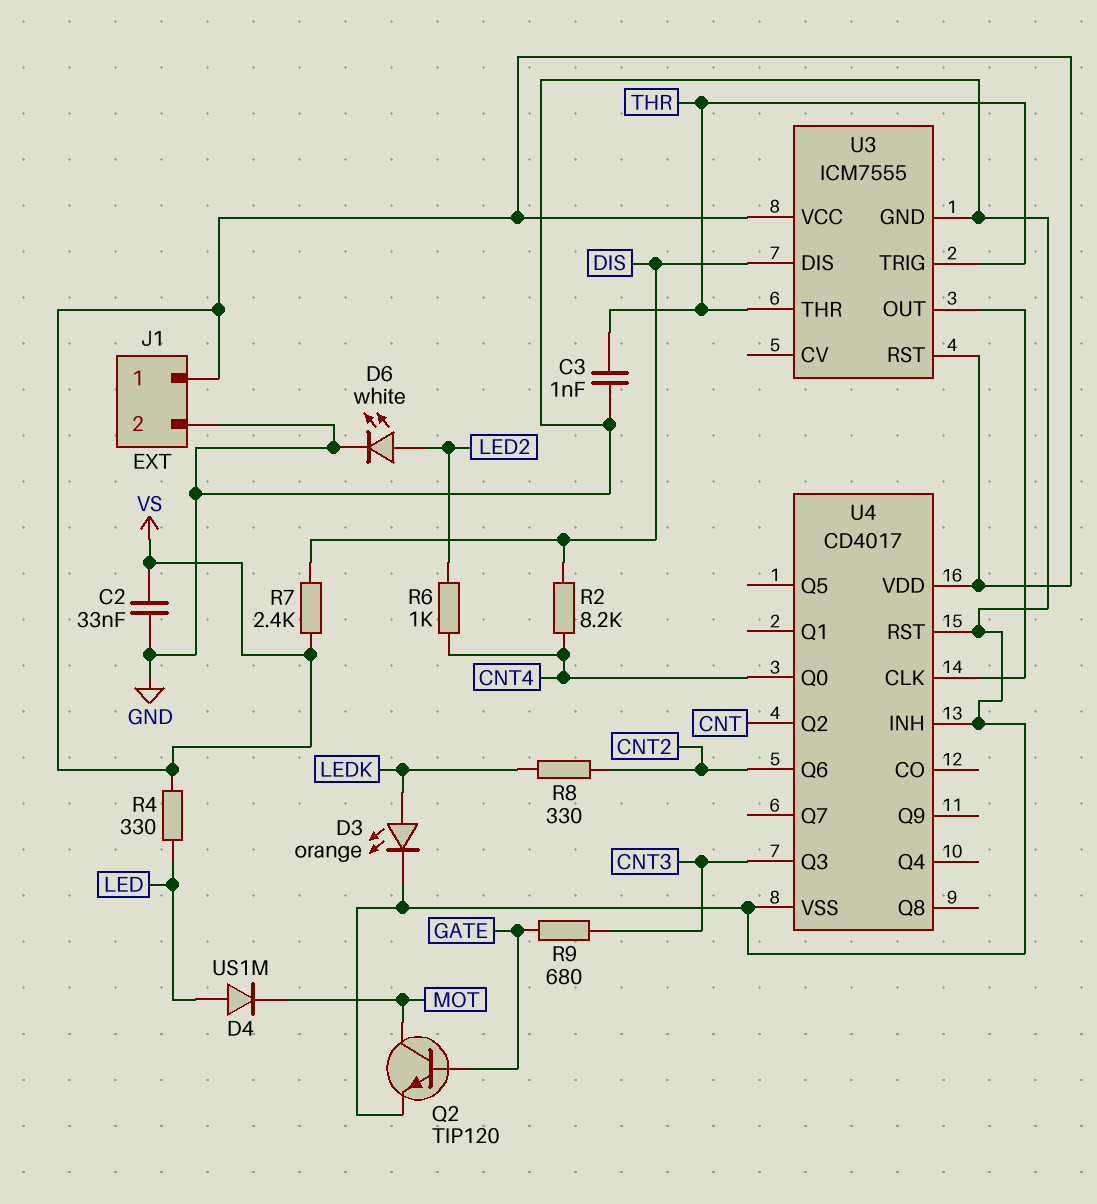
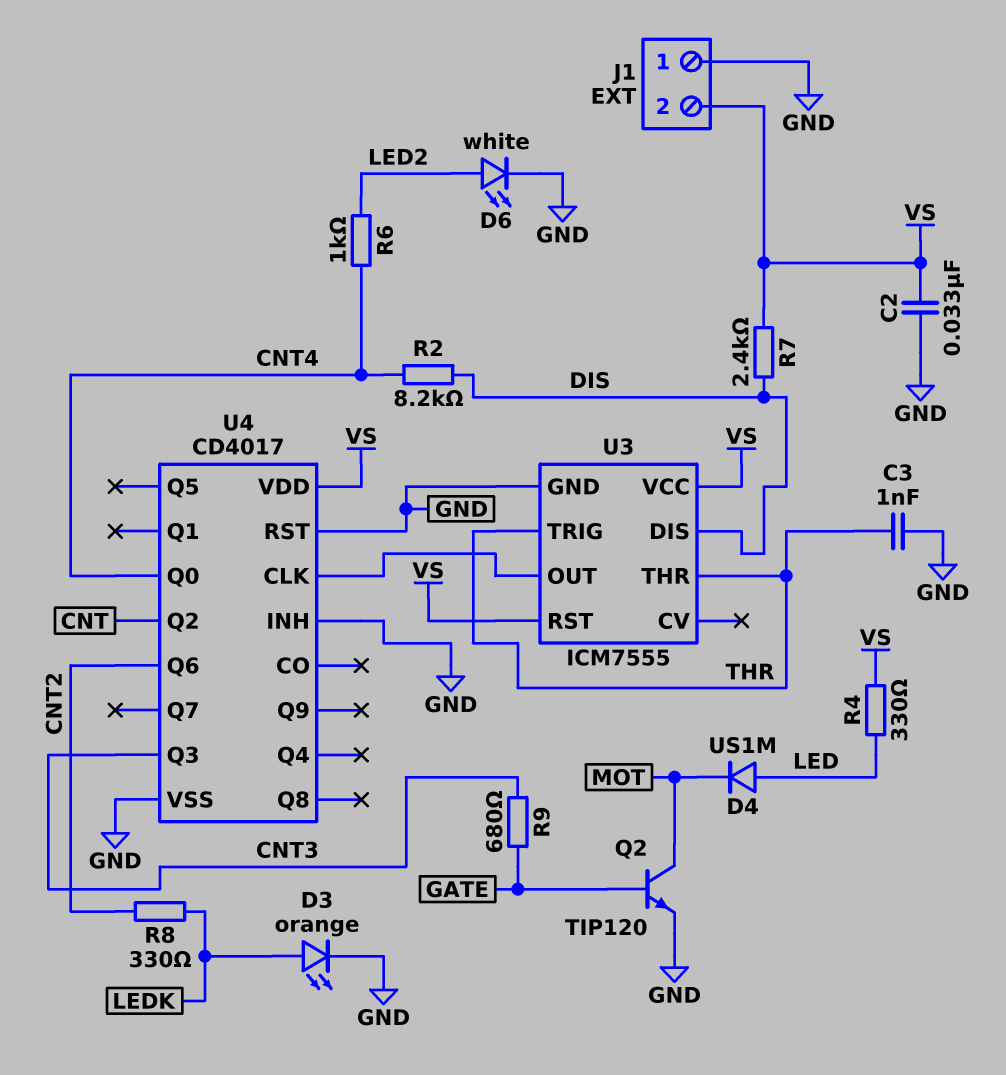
J1 pin 1: VS -> GND
J1 pin 2: GND -> VS

